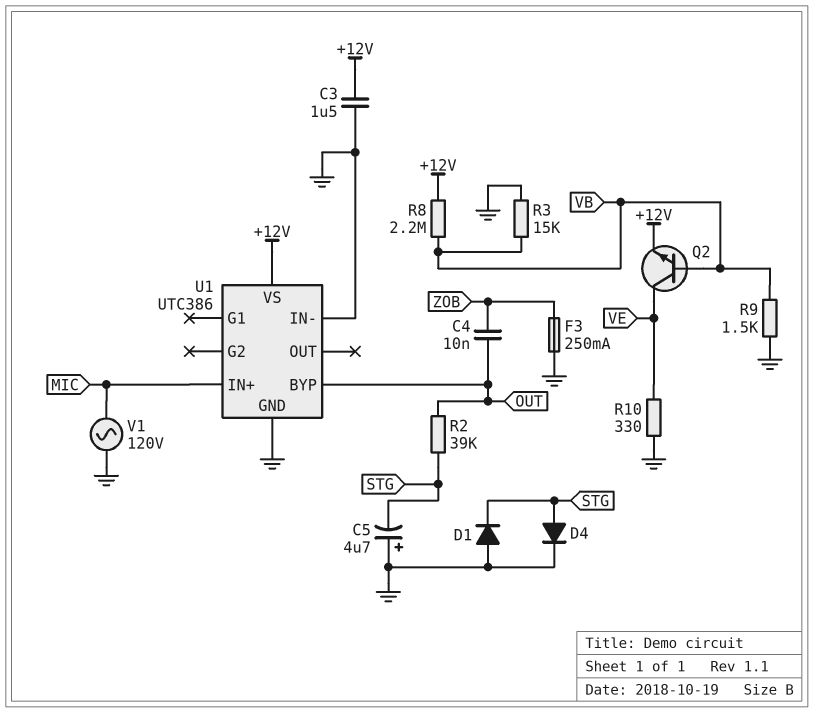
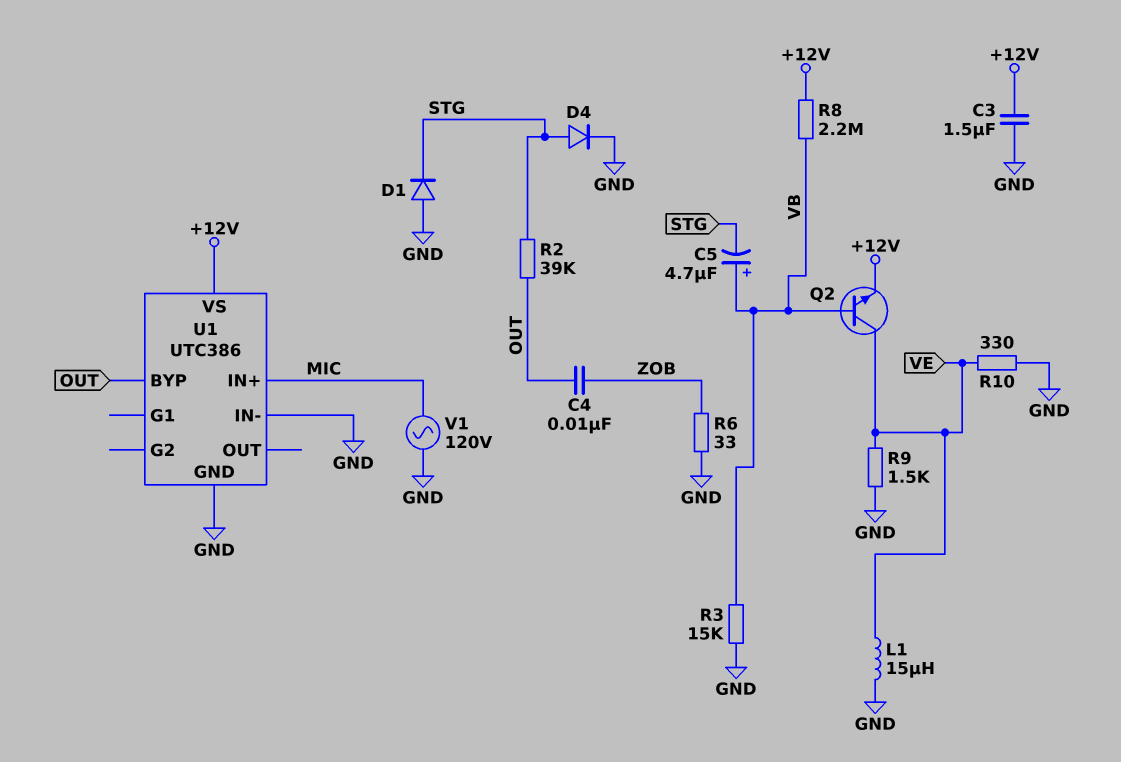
C5: 4.7uF (plus GND, minus STG) -> 4.7uF (plus VB, minus STG)
F3: 250mA (GND, ZOB) -> none
L1: none -> 15uH (GND, VE)
R6: none -> 33 (GND, ZOB)
R9: 1.5k (GND, VB) -> 1.5k (GND, VE)

